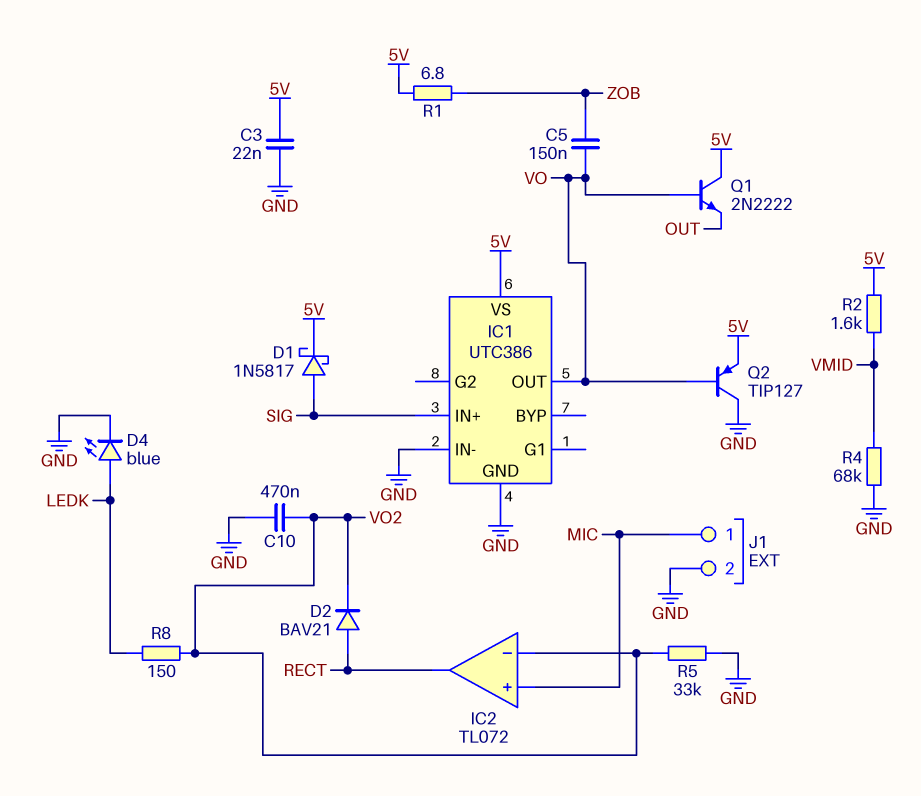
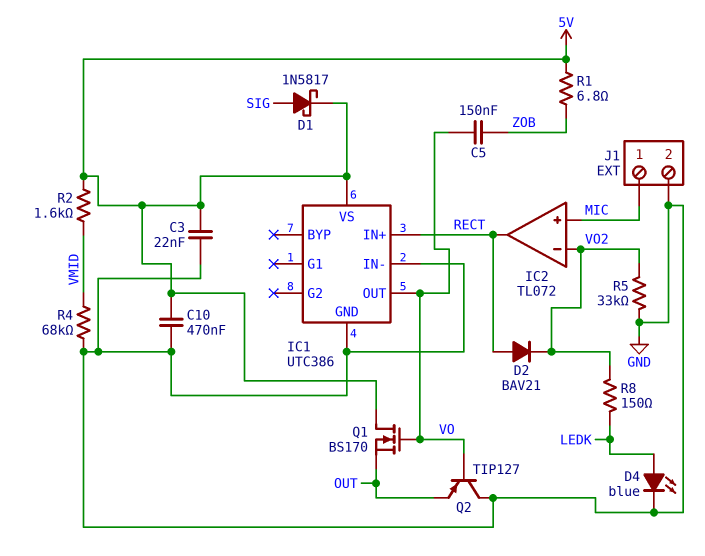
C10: 470nF (GND, VO2) -> 470nF (5V, GND)
IC1 pin IN+: SIG -> RECT
Q1: NPN 2N2222 (B VO, C 5V, E OUT) -> NMOS BS170 (G VO, D 5V, S OUT)
Q2: PNP TIP127 (B VO, C GND, E 5V) -> PNP TIP127 (B VO, C GND, E OUT)

